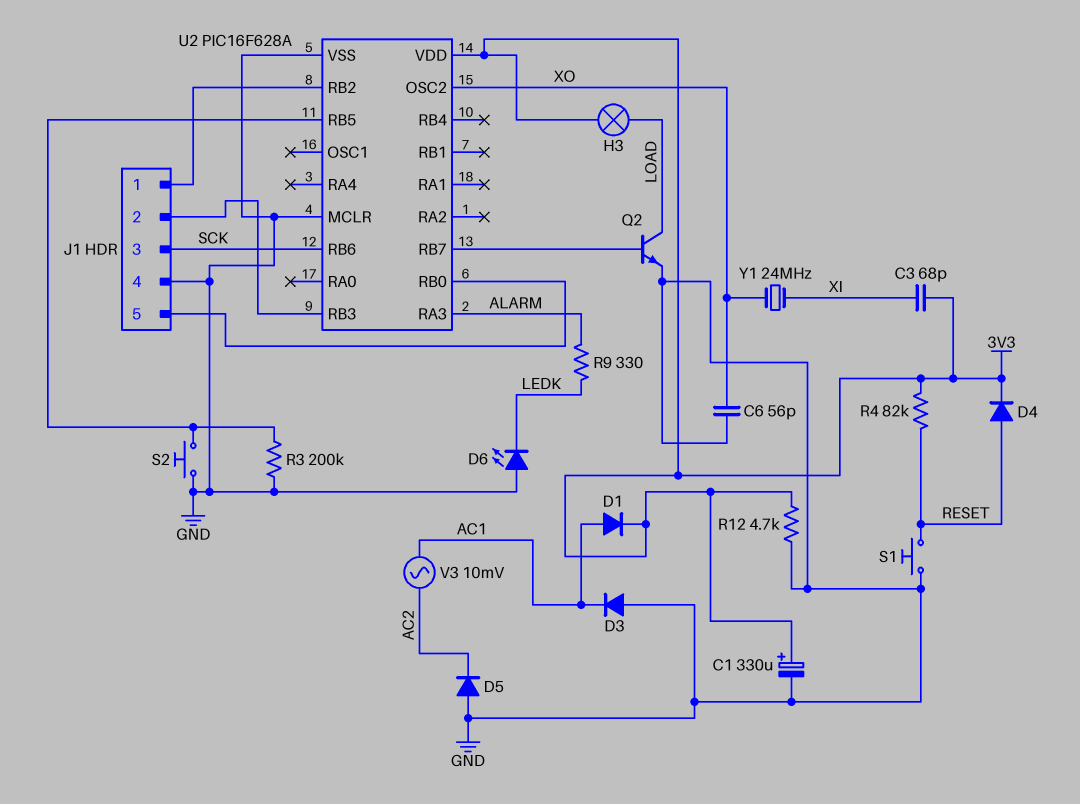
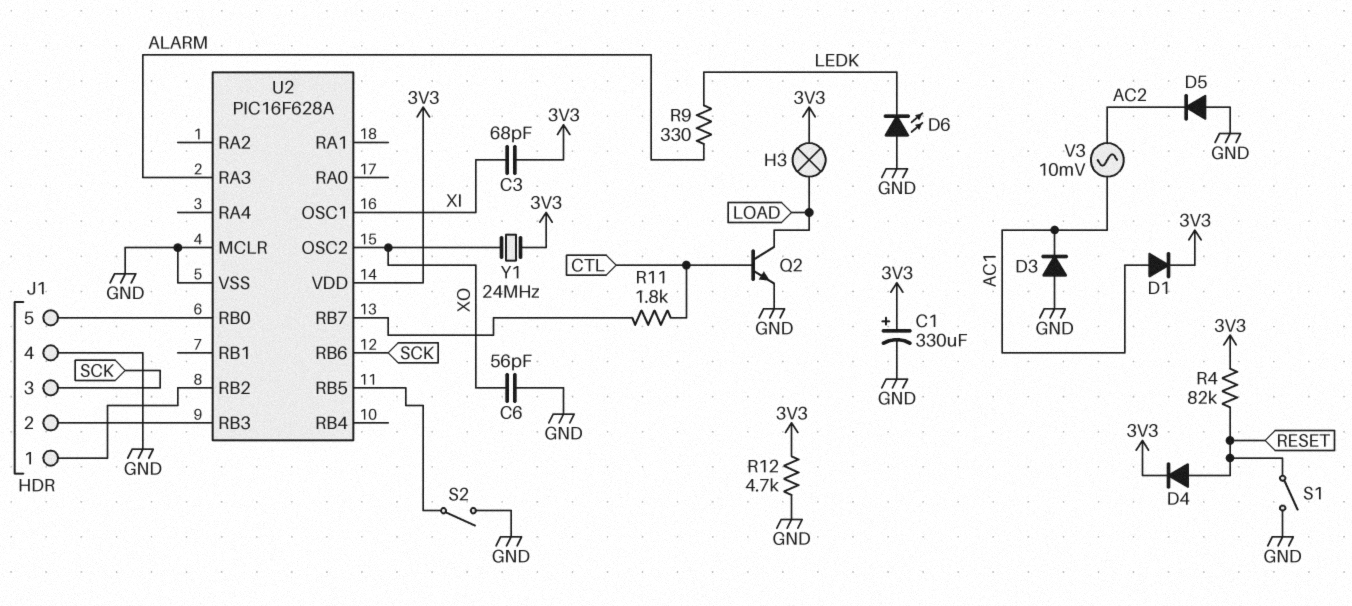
Q2: NPN (B U2/RB7, C LOAD, E GND) -> NPN (B CTL, C LOAD, E GND)
R3: 200k (GND, U2/RB5) -> none
R11: none -> 1.8k (CTL, U2/RB7)
S1: button (GND, RESET) -> switch (GND, RESET)
S2: button (GND, U2/RB5) -> switch (GND, U2/RB5)
U2 pin OSC1: none -> XI
Y1: 24MHz (XI, XO) -> 24MHz (3V3, XO)

